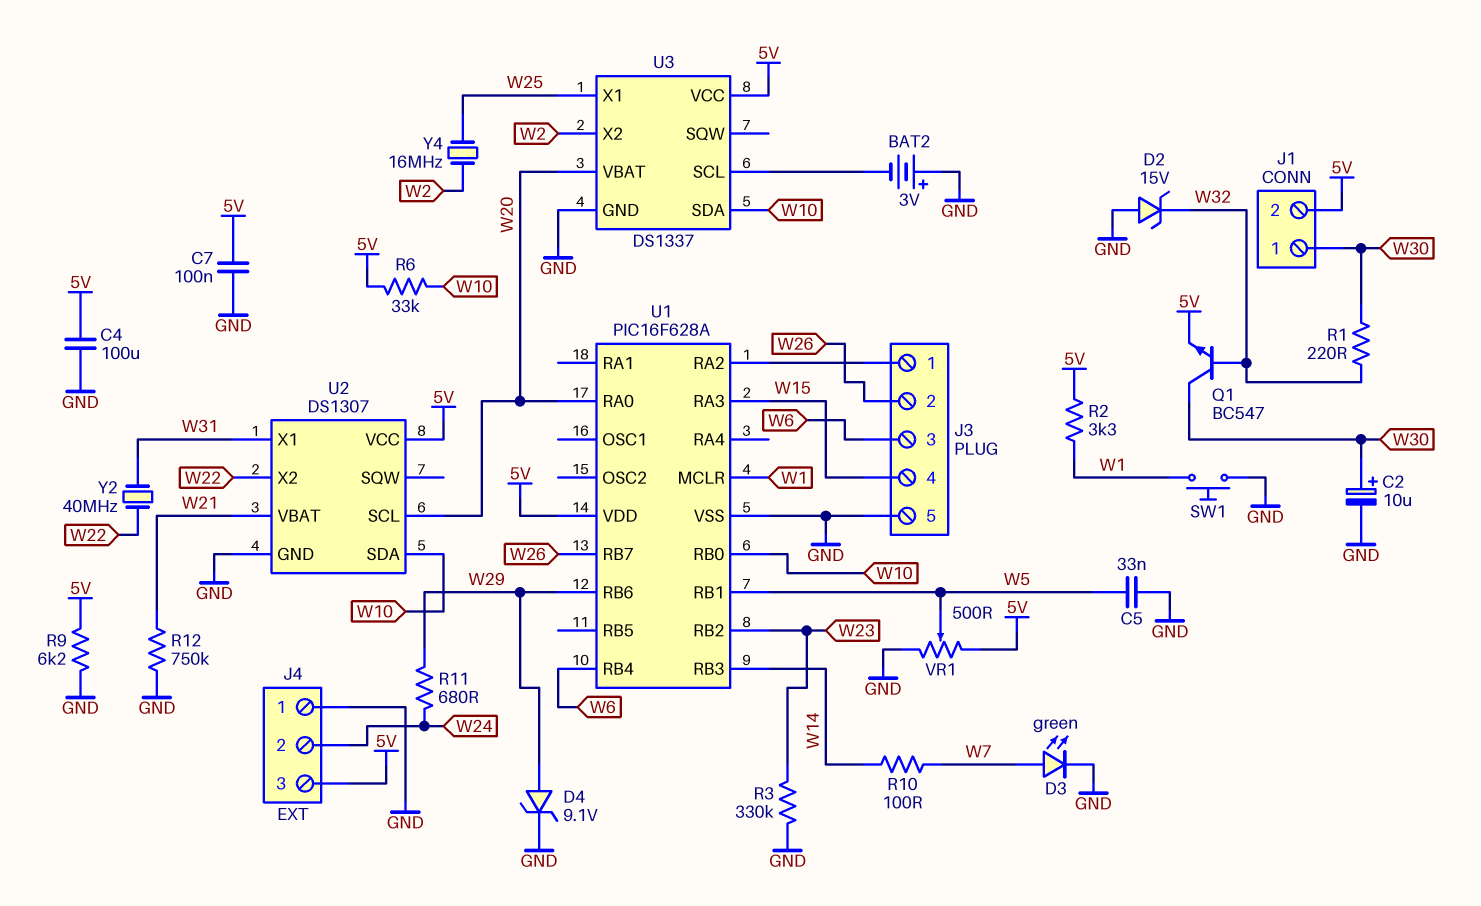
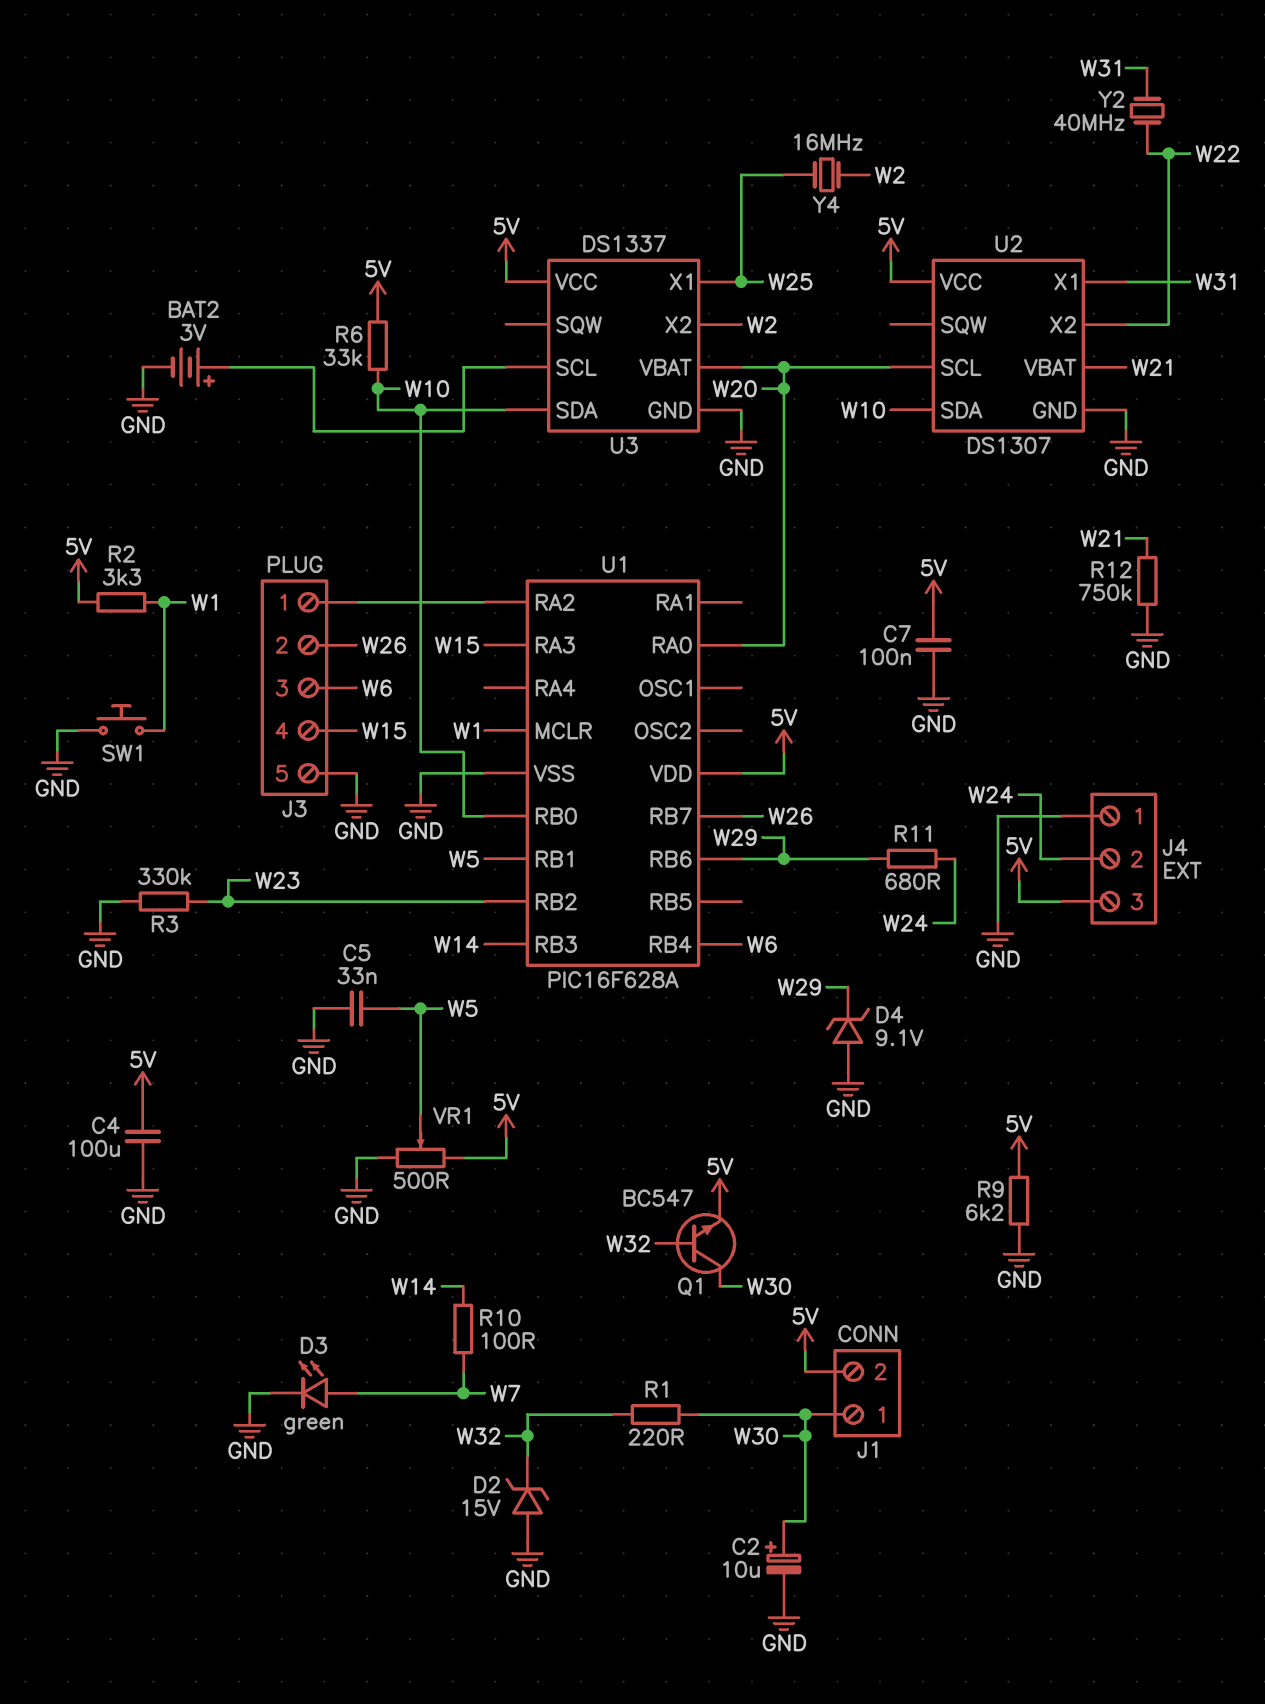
BAT2: 3V (plus GND, minus U3/SCL) -> 3V (plus U3/SCL, minus GND)
D4: zener 9.1V (A W29, K GND) -> zener 9.1V (A GND, K W29)

